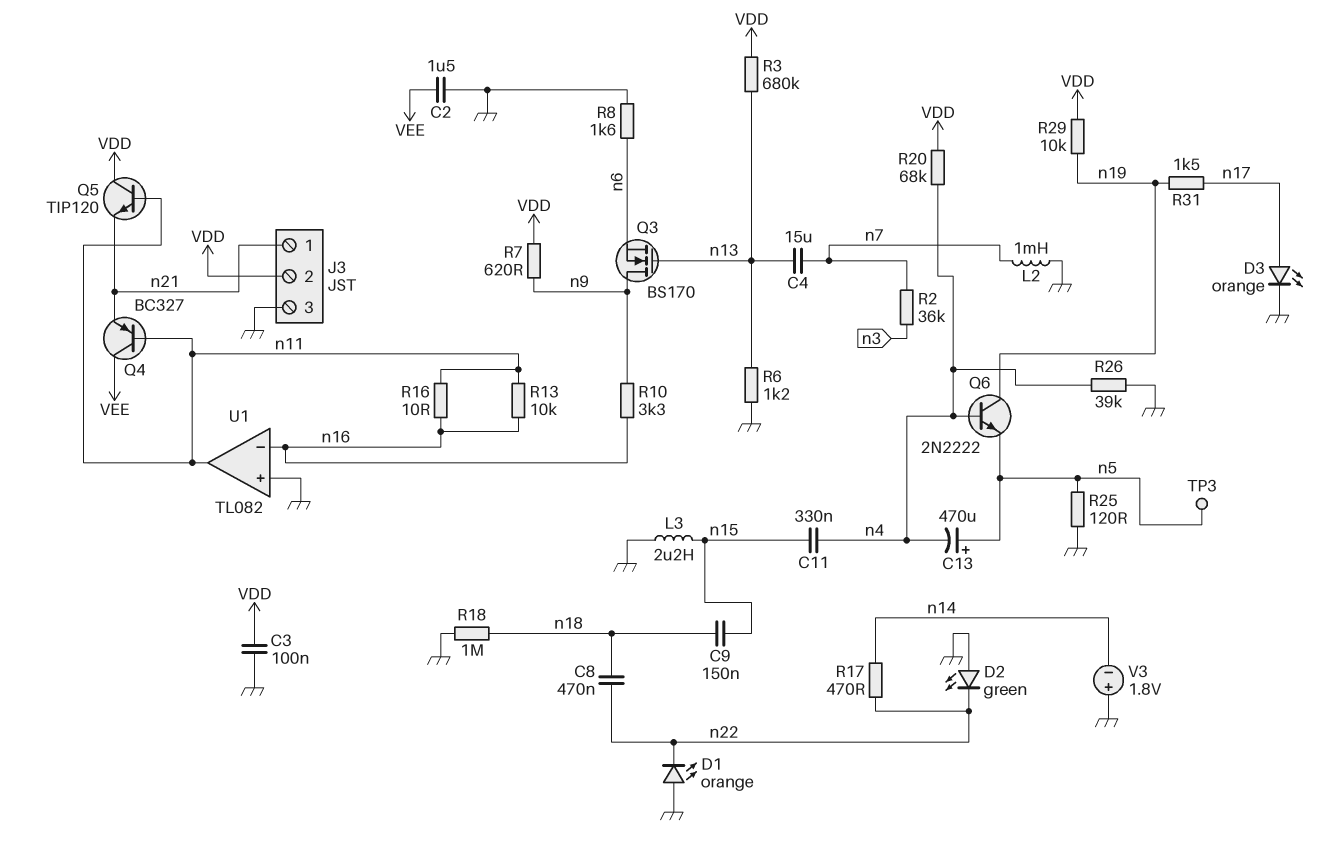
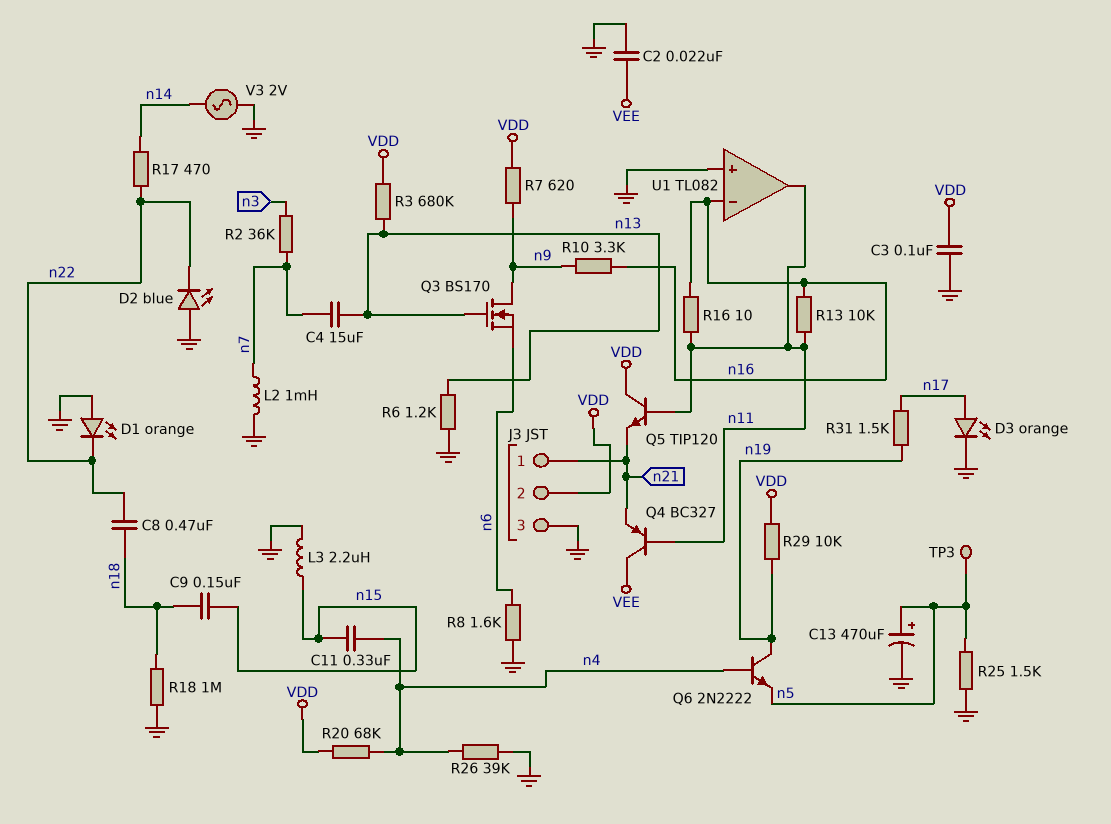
C2: 1.5uF (GND, VEE) -> 22nF (GND, VEE)
C13: 470uF (plus n5, minus n4) -> 470uF (plus n5, minus GND)
D2: LED green (A GND, K n22) -> LED blue (A GND, K n22)
R25: 120 (GND, n5) -> 1.5k (GND, n5)
V3: 1.8V (plus GND, minus n14) -> AC 2V (GND, n14)

